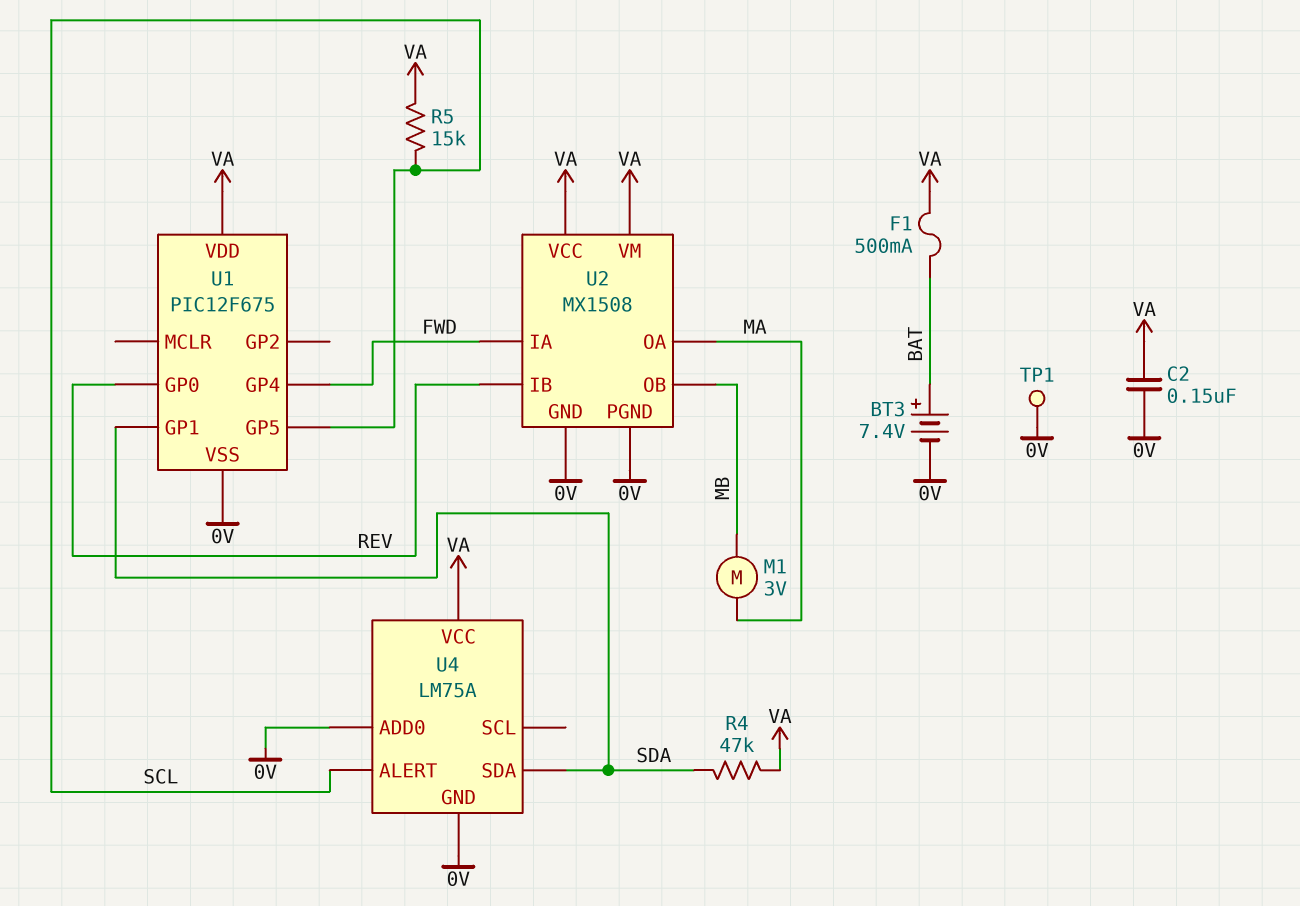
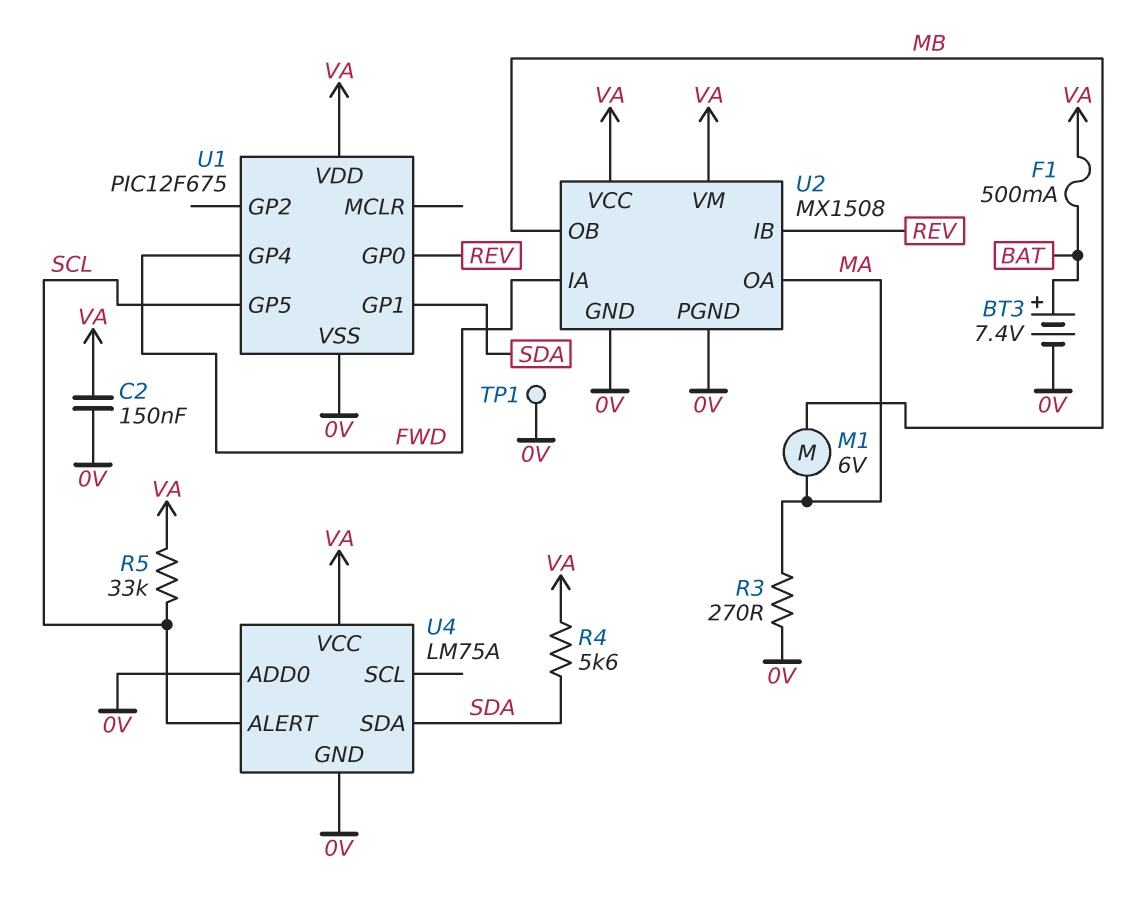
M1: motor 3V (MA, MB) -> motor 6V (MA, MB)
R3: none -> 270 (0V, MA)
R4: 47k (SDA, VA) -> 5.6k (SDA, VA)
R5: 15k (SCL, VA) -> 33k (SCL, VA)

